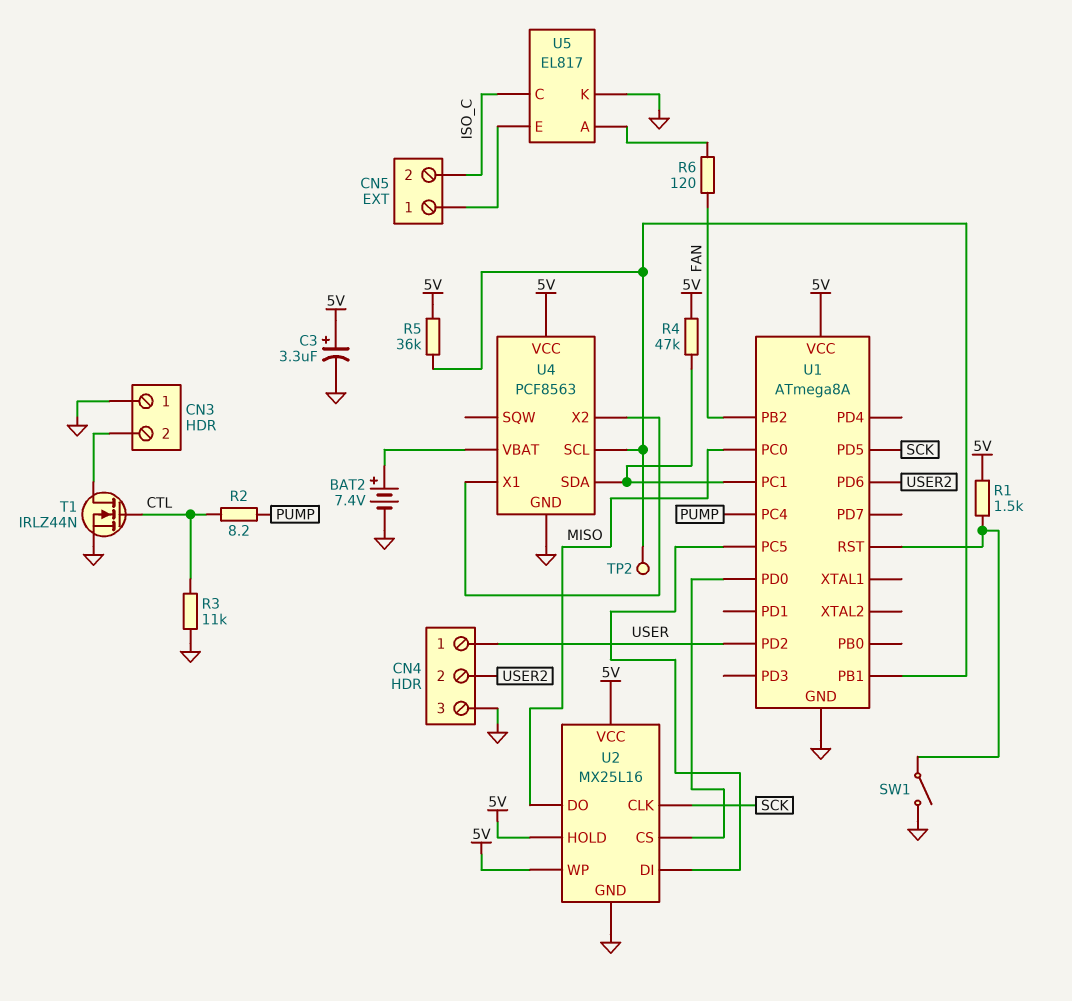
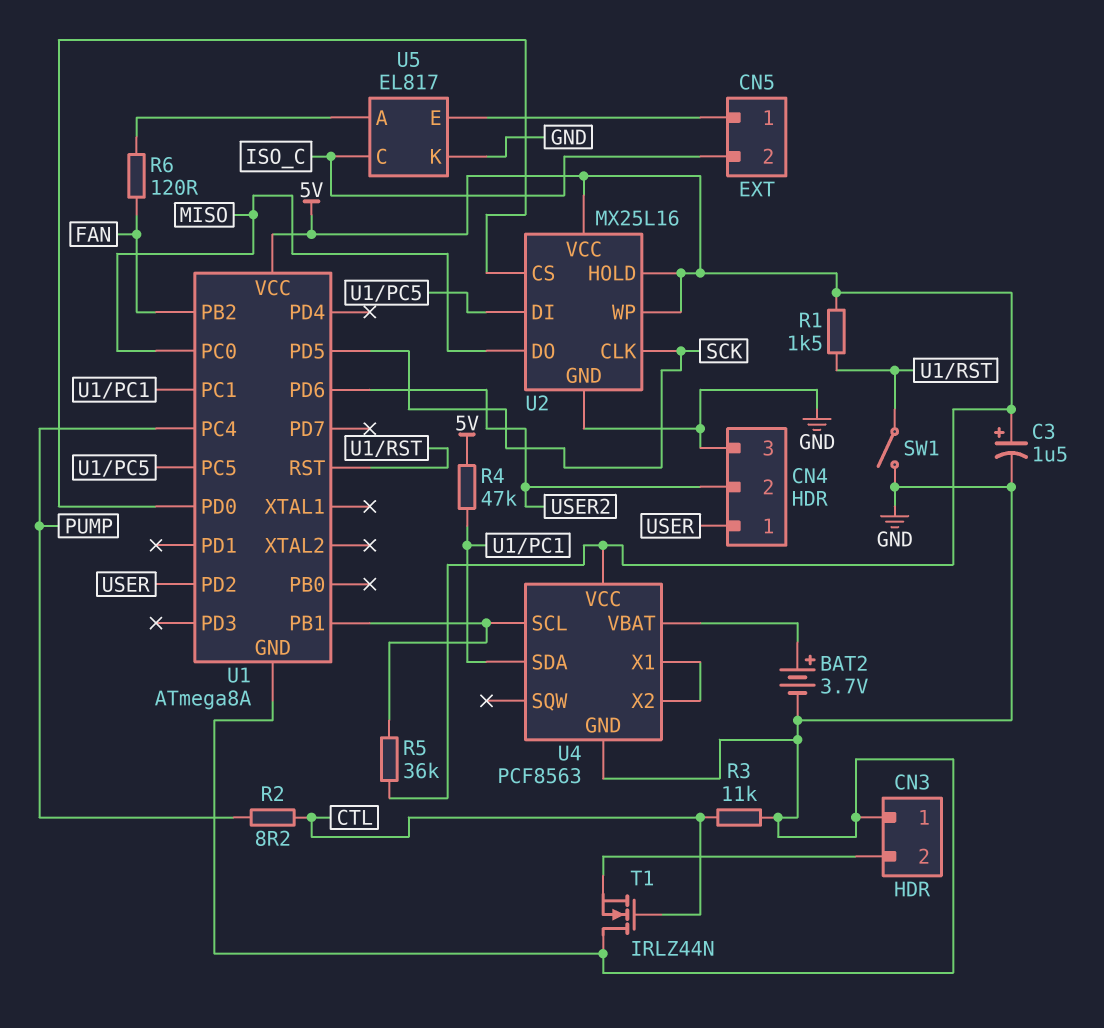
BAT2: 7.4V (plus U4/VBAT, minus GND) -> 3.7V (plus U4/VBAT, minus GND)
C3: 3.3uF (plus 5V, minus GND) -> 1.5uF (plus 5V, minus GND)
T1: NMOS IRLZ44N (G CTL, D CN3/2, S GND) -> NMOS IRLZ44N (G CTL, D GND, S CN3/2)
TP2: test point (U1/PB1) -> none

